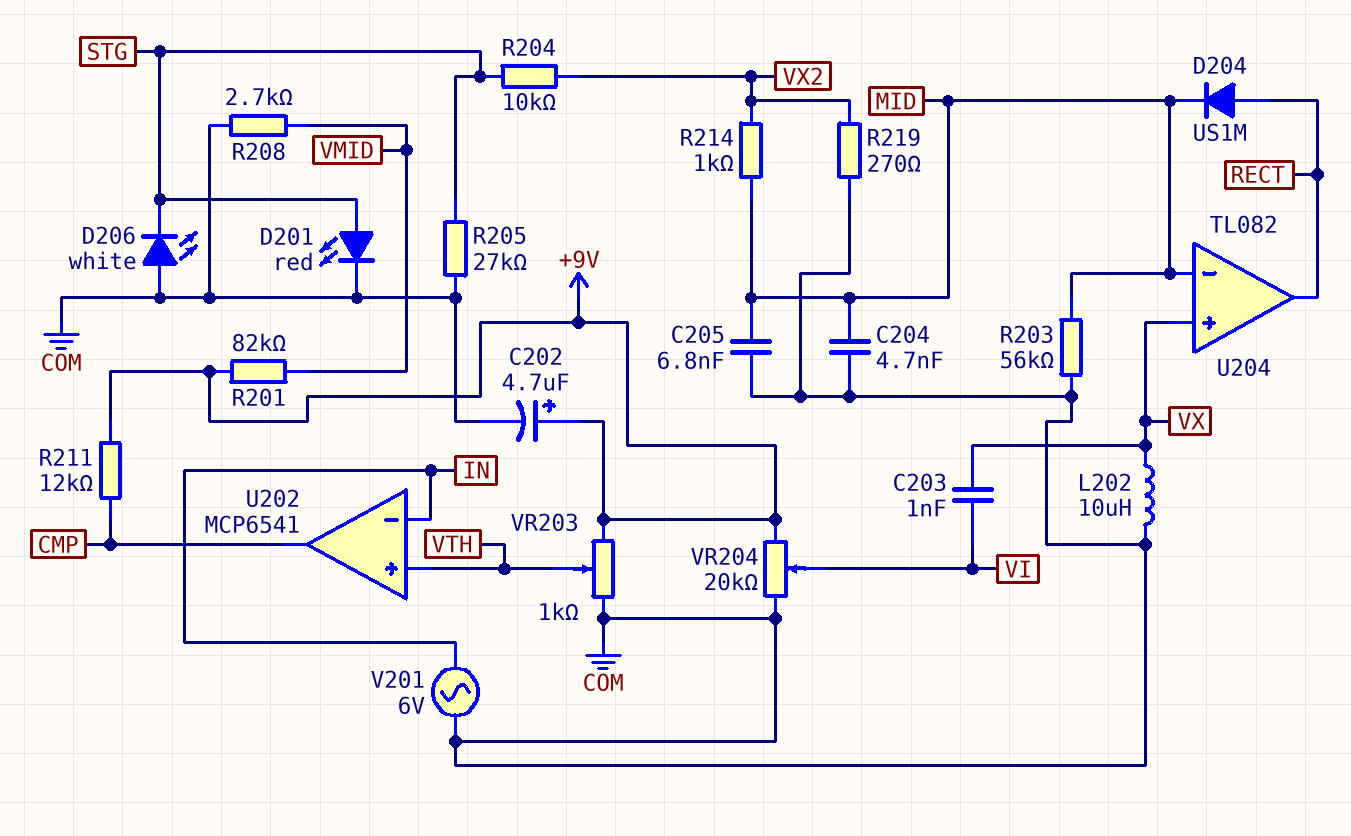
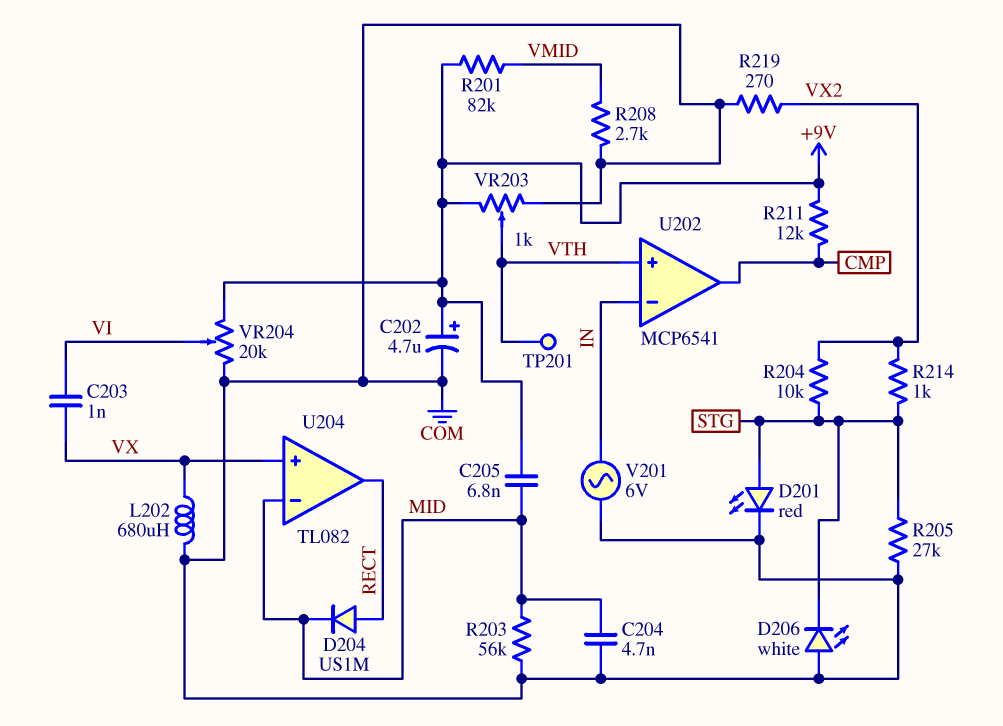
C205: 6.8nF (COM, MID) -> 6.8nF (+9V, MID)
L202: 10uH (COM, VX) -> 680uH (COM, VX)
R214: 1k (MID, VX2) -> 1k (STG, VX2)
TP201: none -> test point (VTH)

